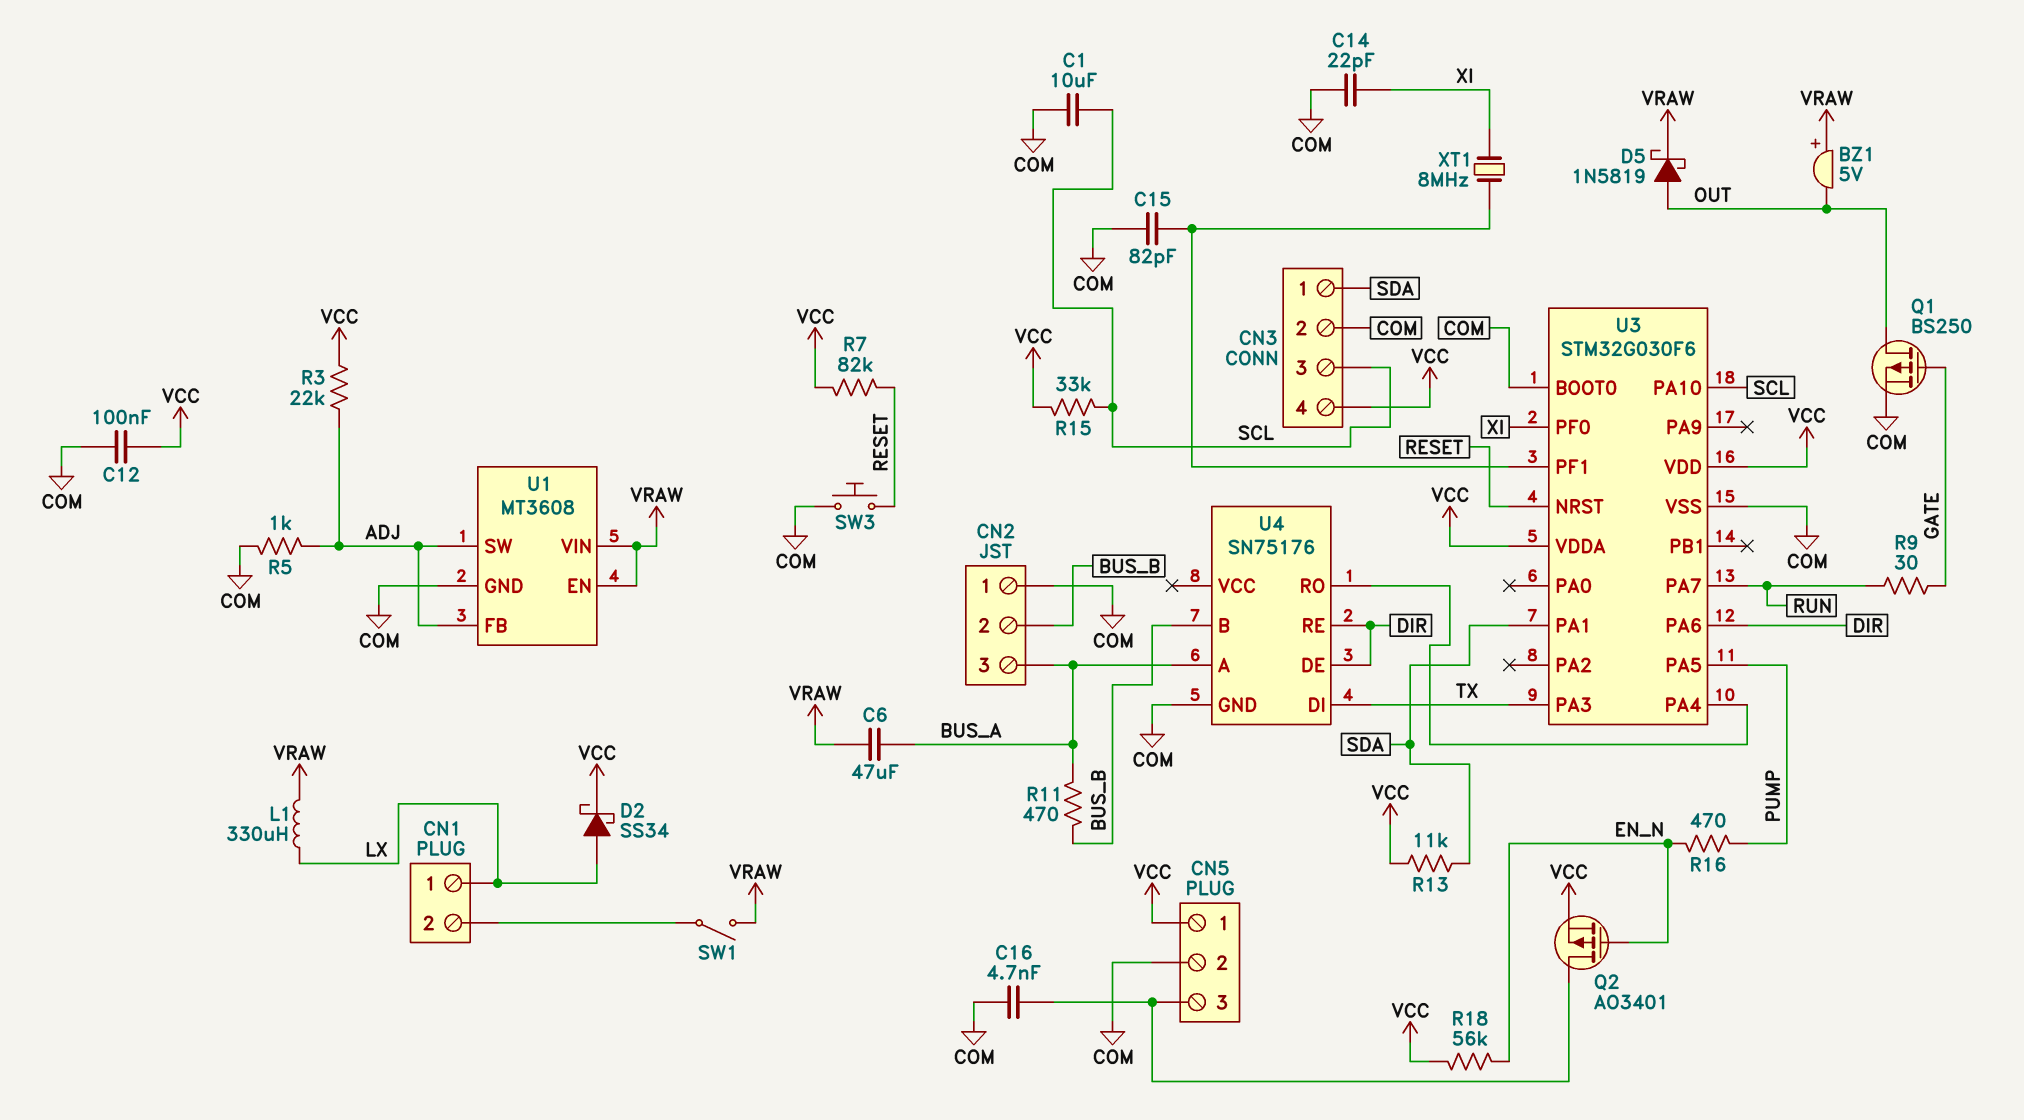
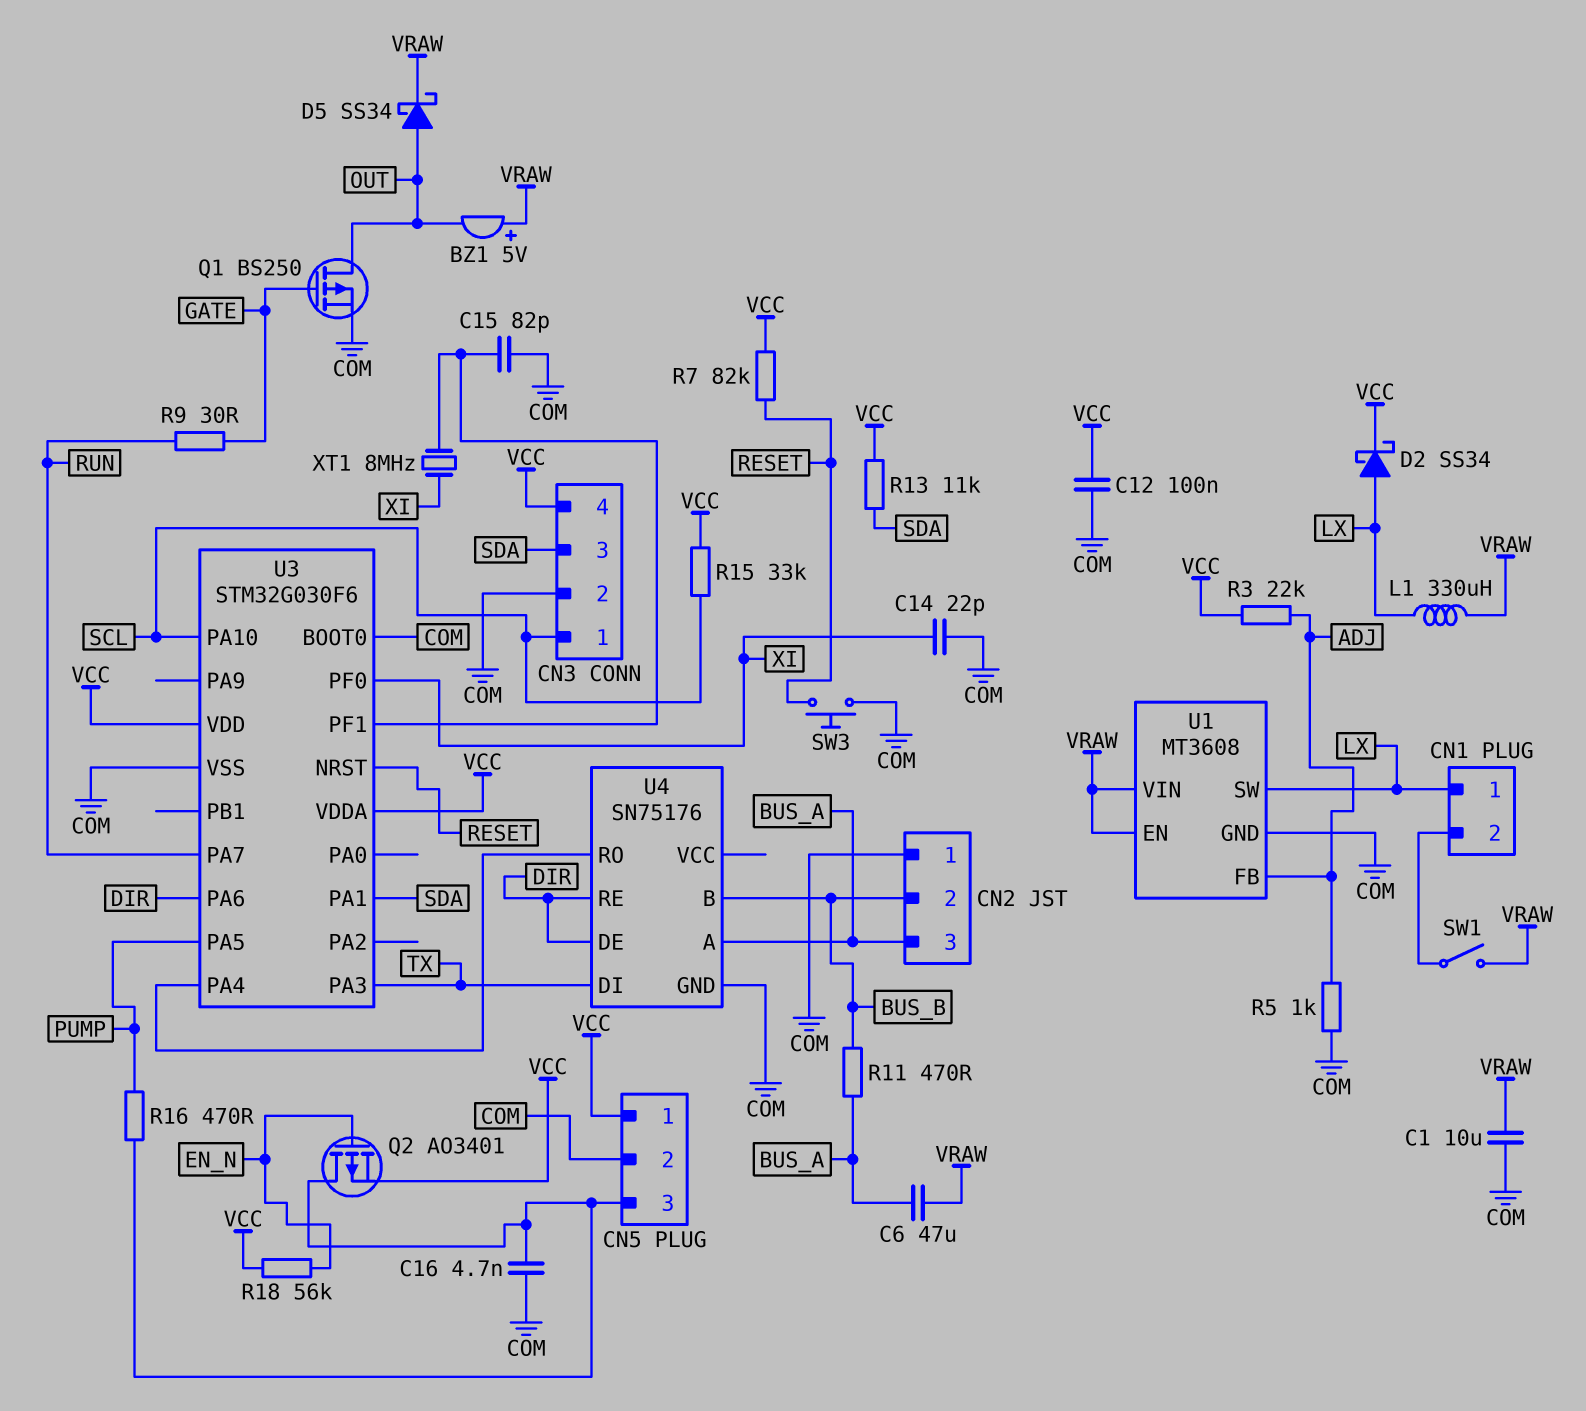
C1: 10uF (COM, SCL) -> 10uF (COM, VRAW)
CN3 pin 1: SDA -> SCL
CN3 pin 3: SCL -> SDA
D5: schottky 1N5819 (A OUT, K VRAW) -> schottky SS34 (A OUT, K VRAW)
R16: 470 (EN_N, PUMP) -> 470 (CN5/3, PUMP)
U1 pin SW: ADJ -> LX

